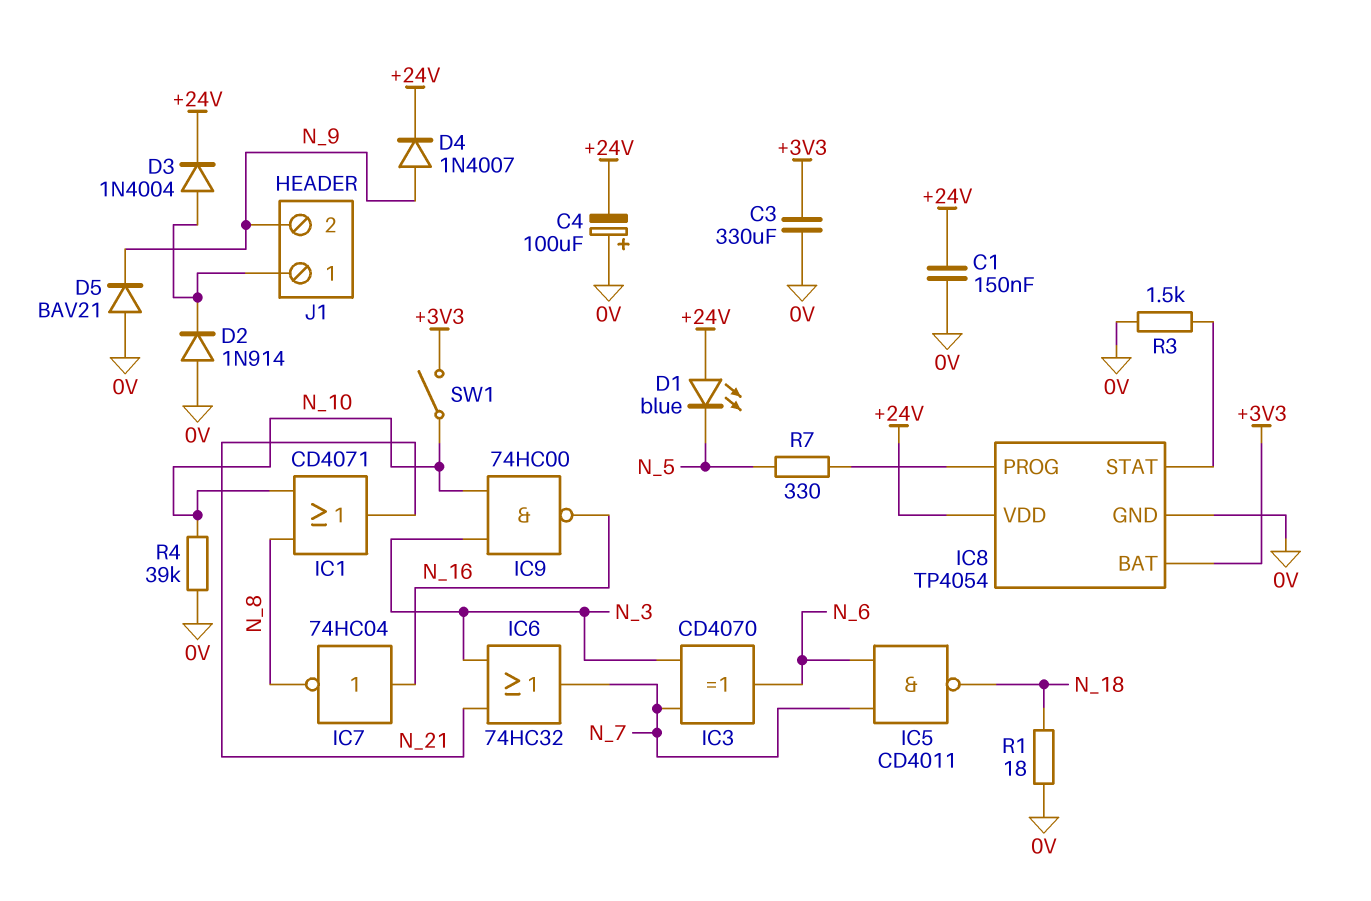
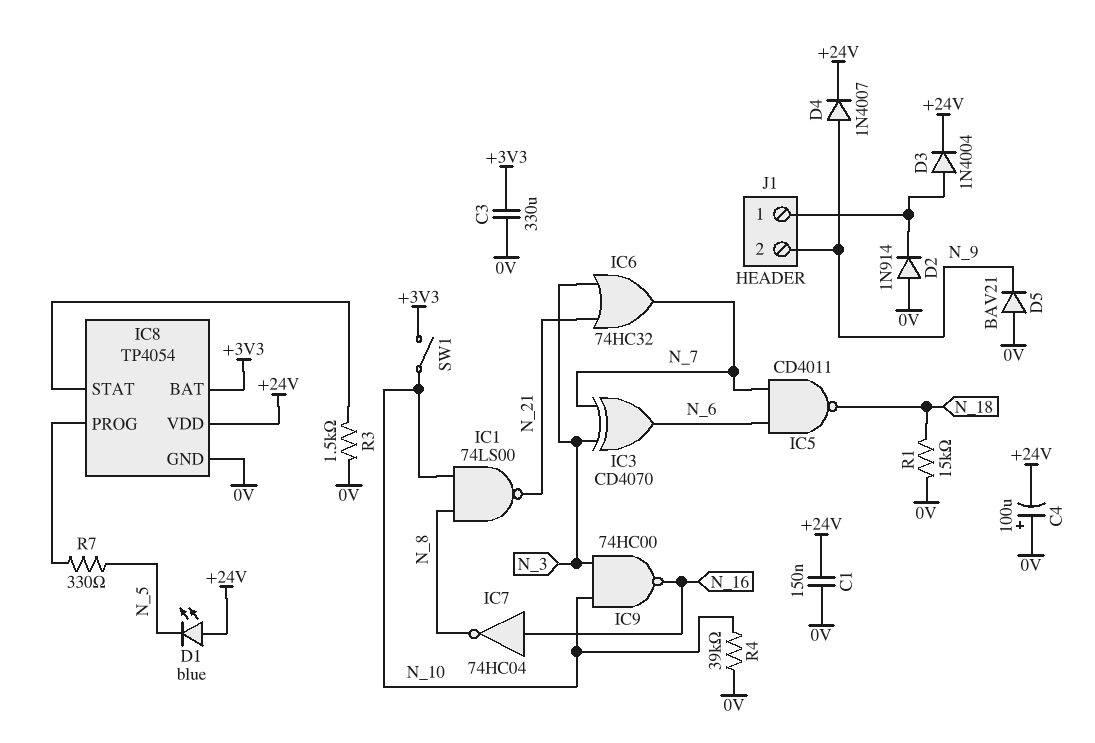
IC1: OR CD4071 (in N_8, in N_10, out N_21) -> NAND 74LS00 (in N_8, in N_10, out N_21)
R1: 18 (0V, N_18) -> 15k (0V, N_18)

